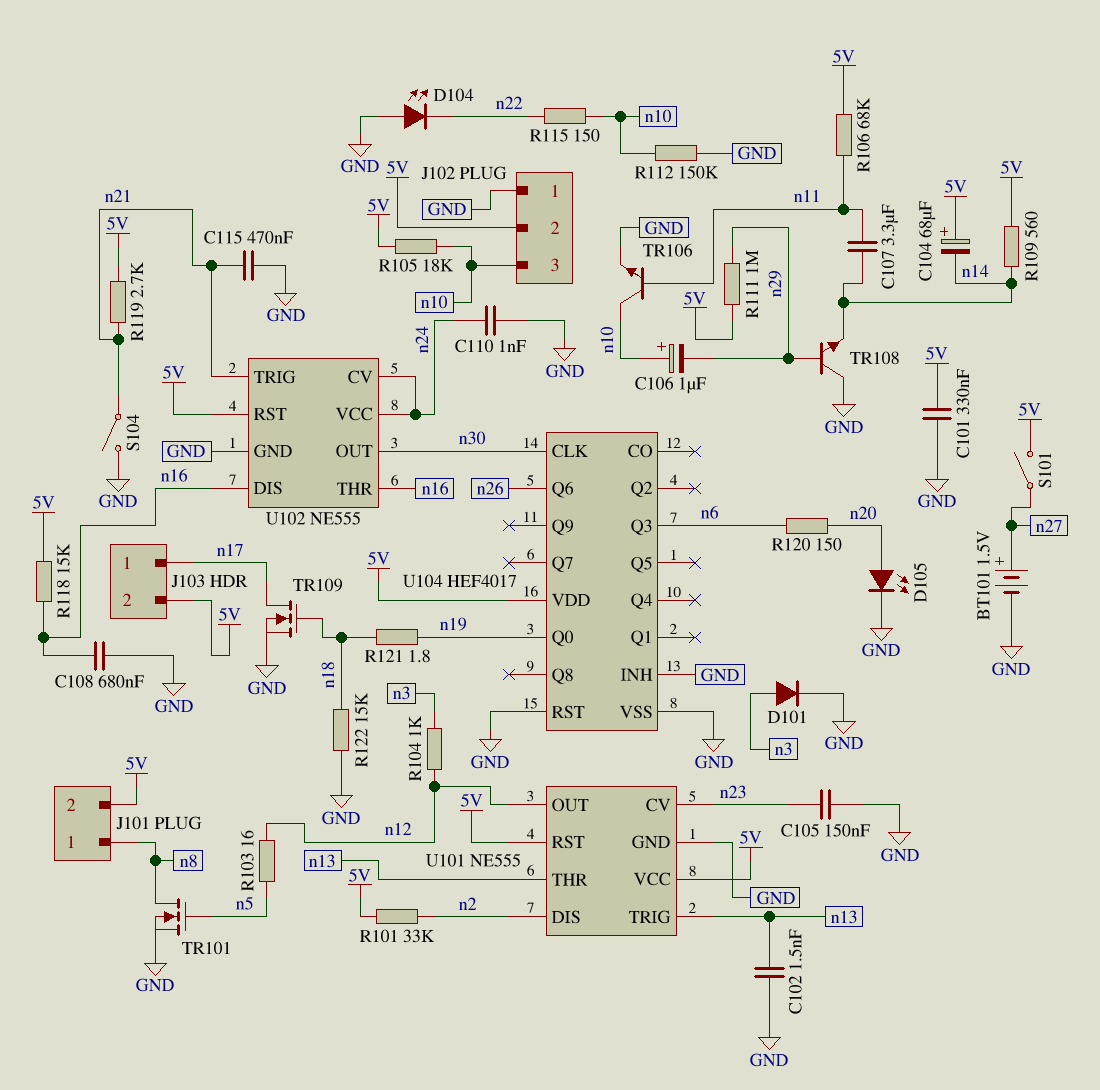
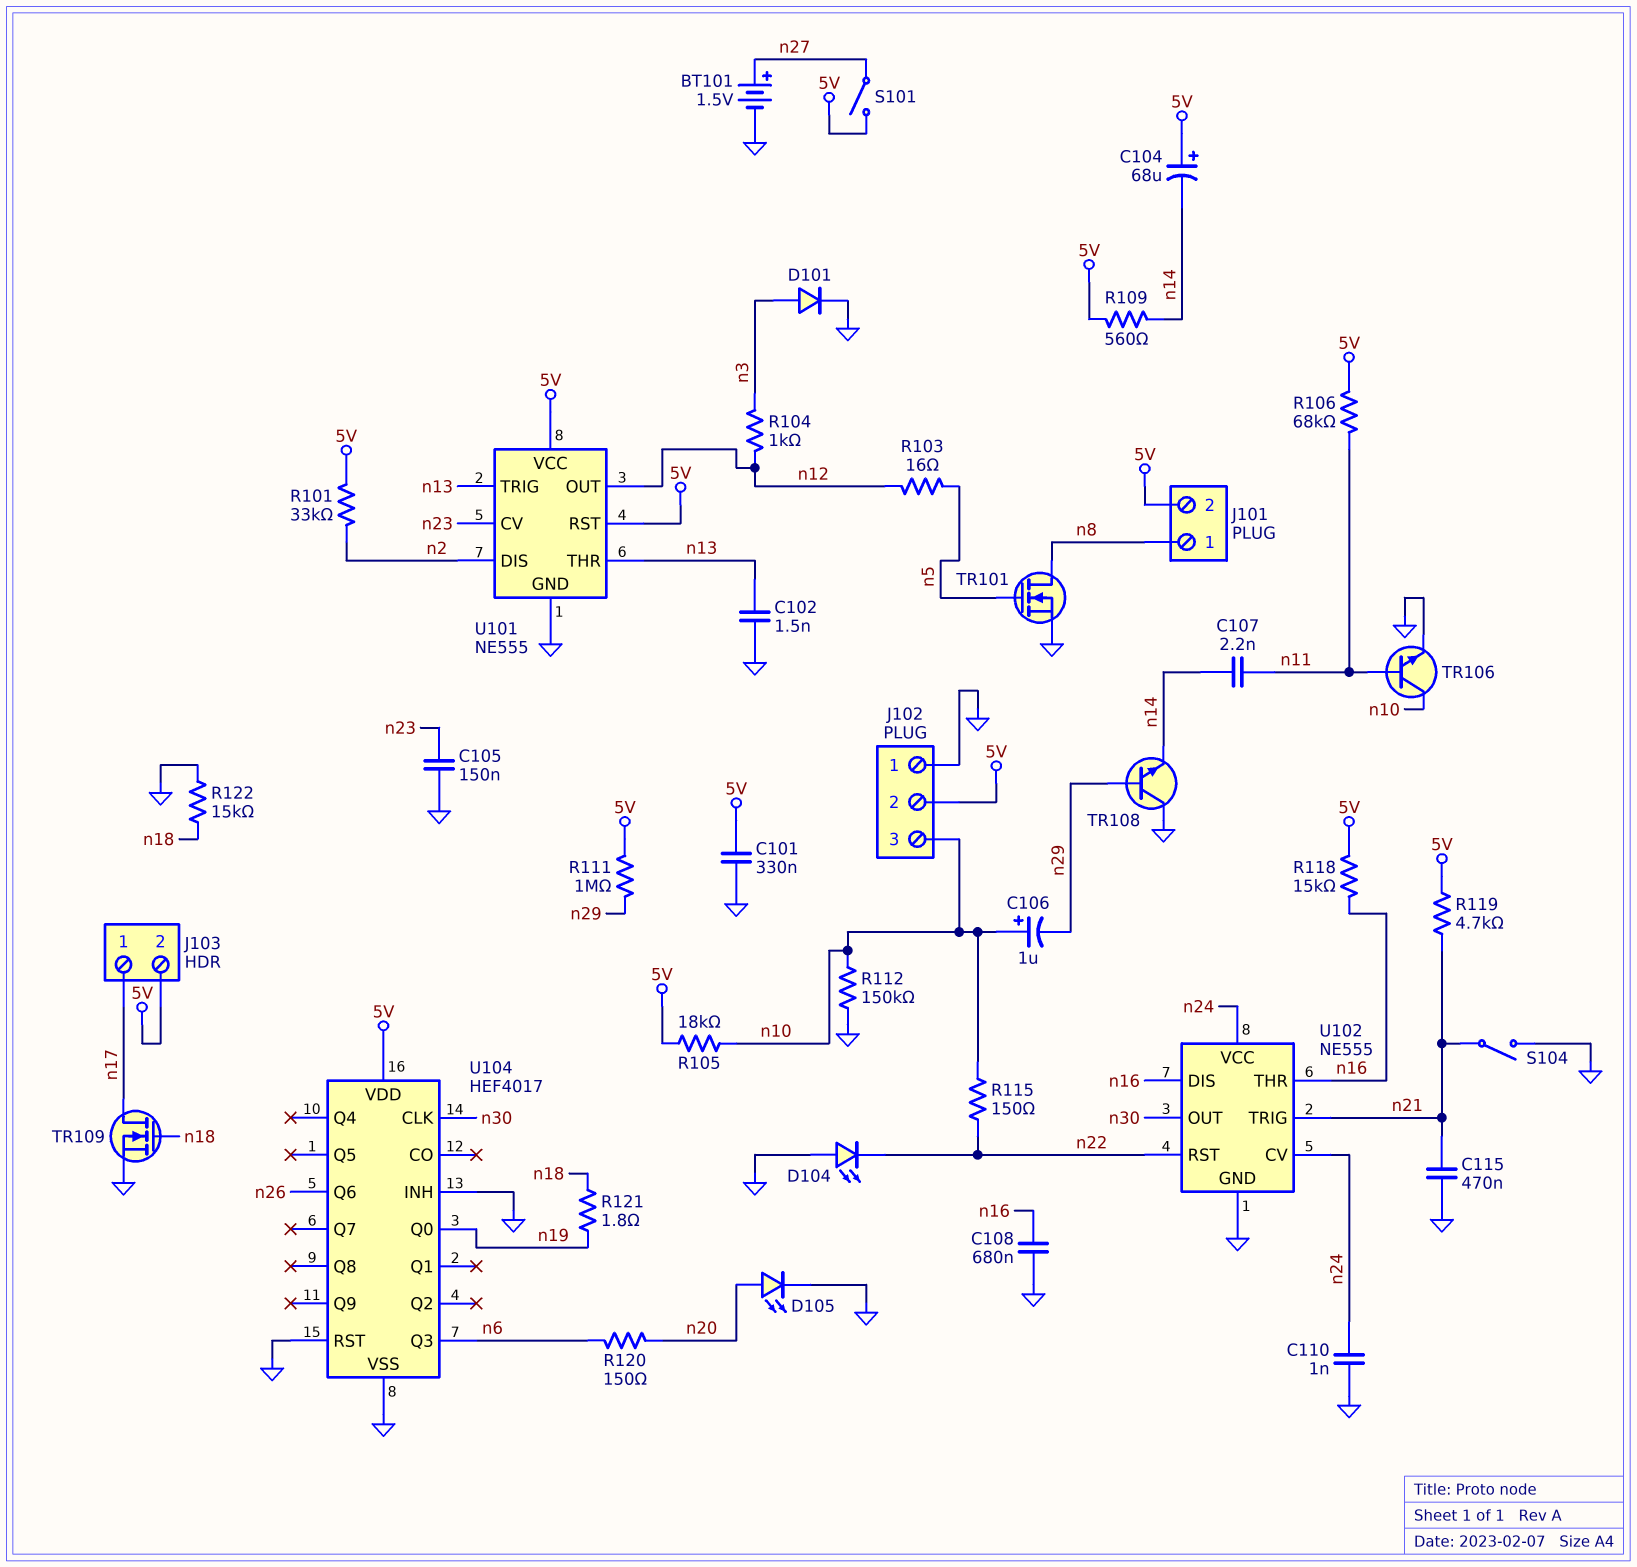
C107: 3.3uF (n11, n14) -> 2.2nF (n11, n14)
R119: 2.7k (5V, n21) -> 4.7k (5V, n21)
U102 pin RST: 5V -> n22

